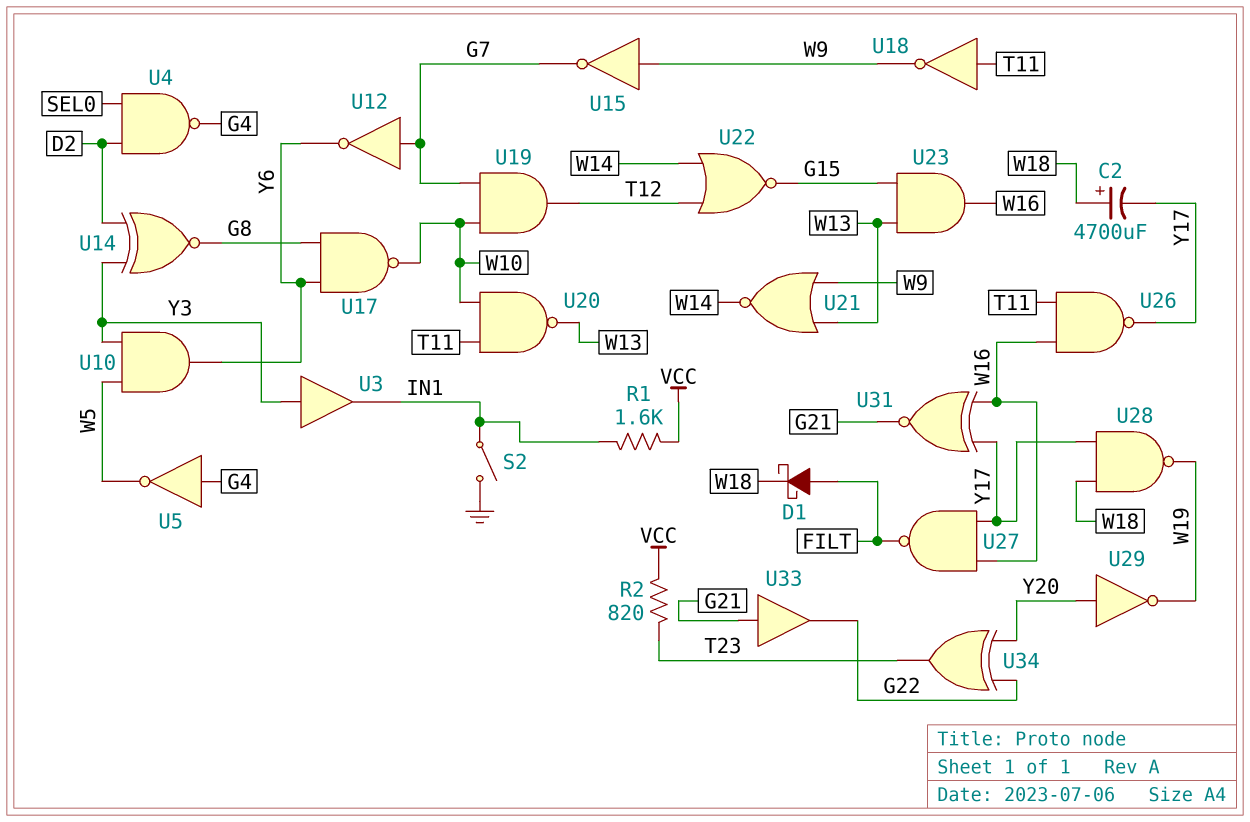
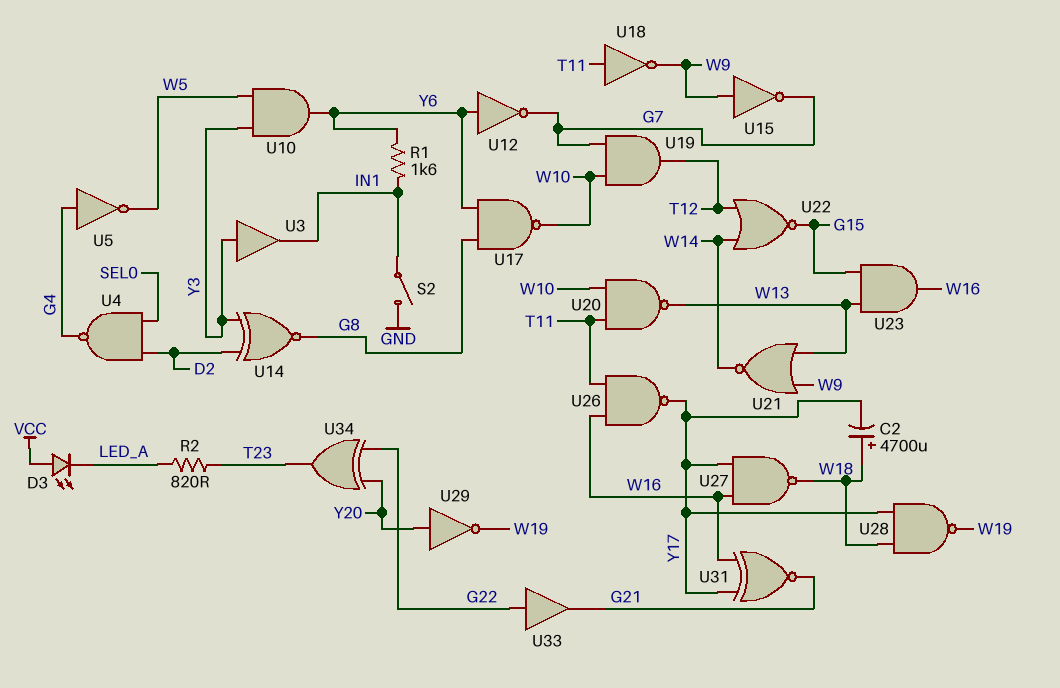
D1: schottky (A FILT, K W18) -> none
D3: none -> LED (A VCC, K LED_A)
R1: 1.6k (IN1, VCC) -> 1.6k (IN1, Y6)
R2: 820 (T23, VCC) -> 820 (LED_A, T23)
U12: NOT (in G7, out Y6) -> NOT (in Y6, out G7)
U27: NAND (in W16, in Y17, out FILT) -> NAND (in W16, in Y17, out W18)
U33: buffer (in G21, out G22) -> buffer (in G22, out G21)

